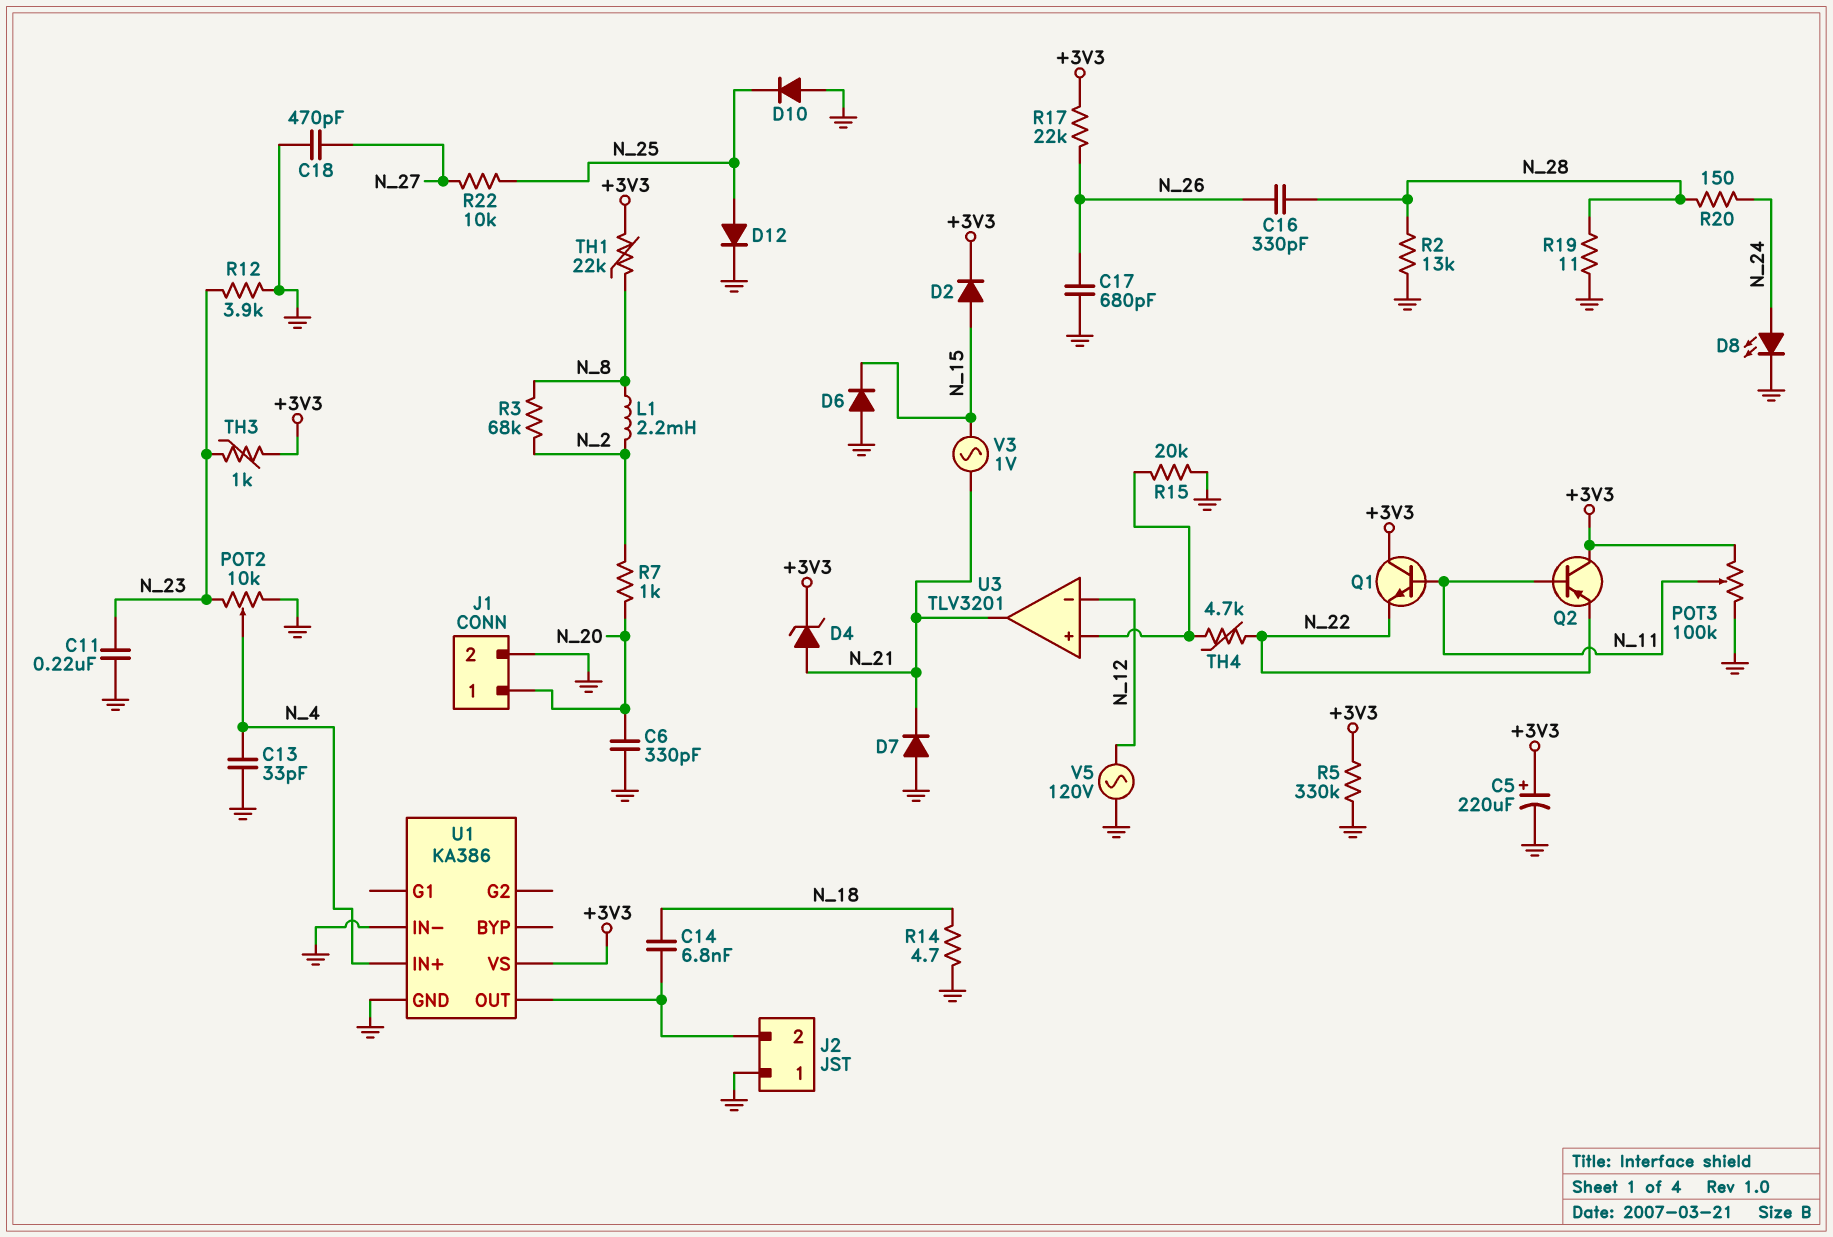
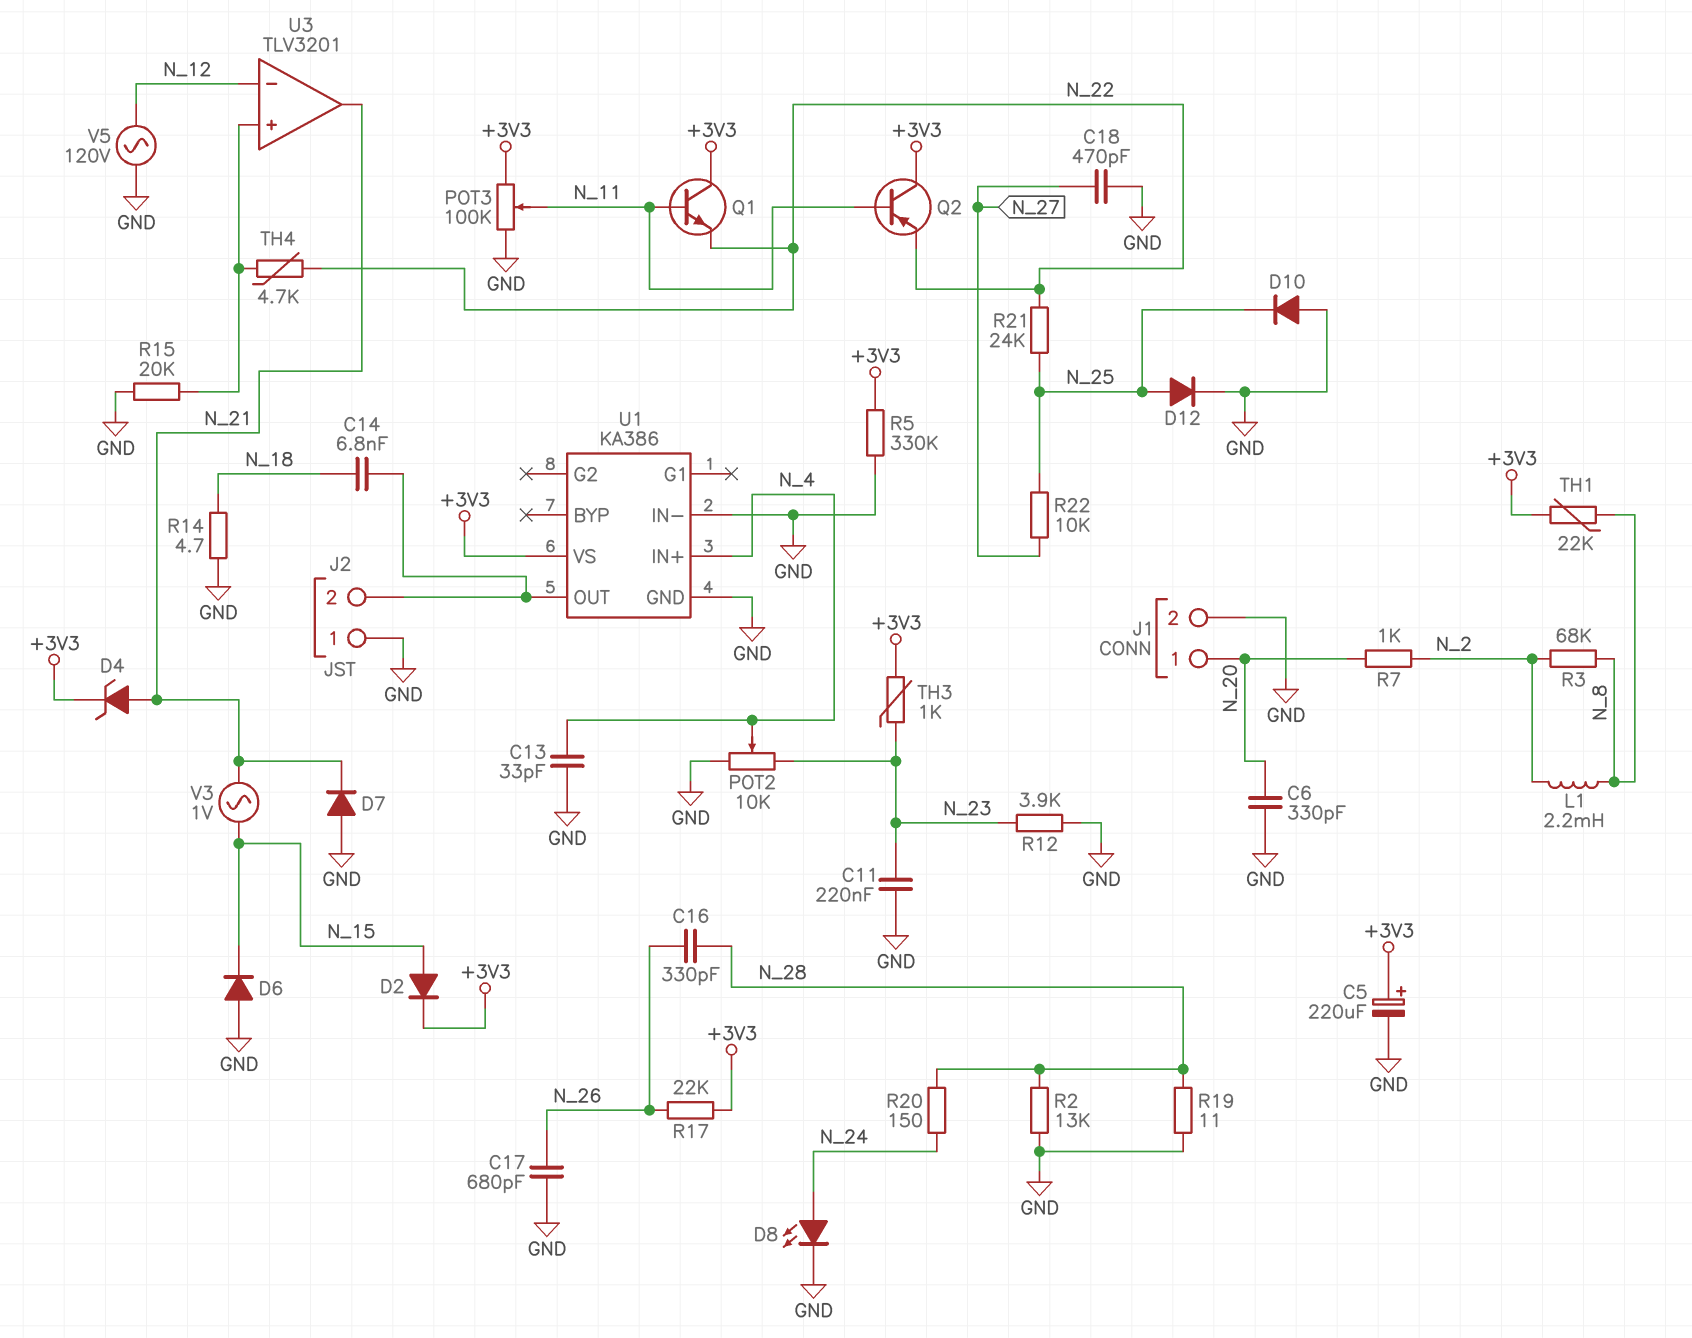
R21: none -> 24k (N_22, N_25)

